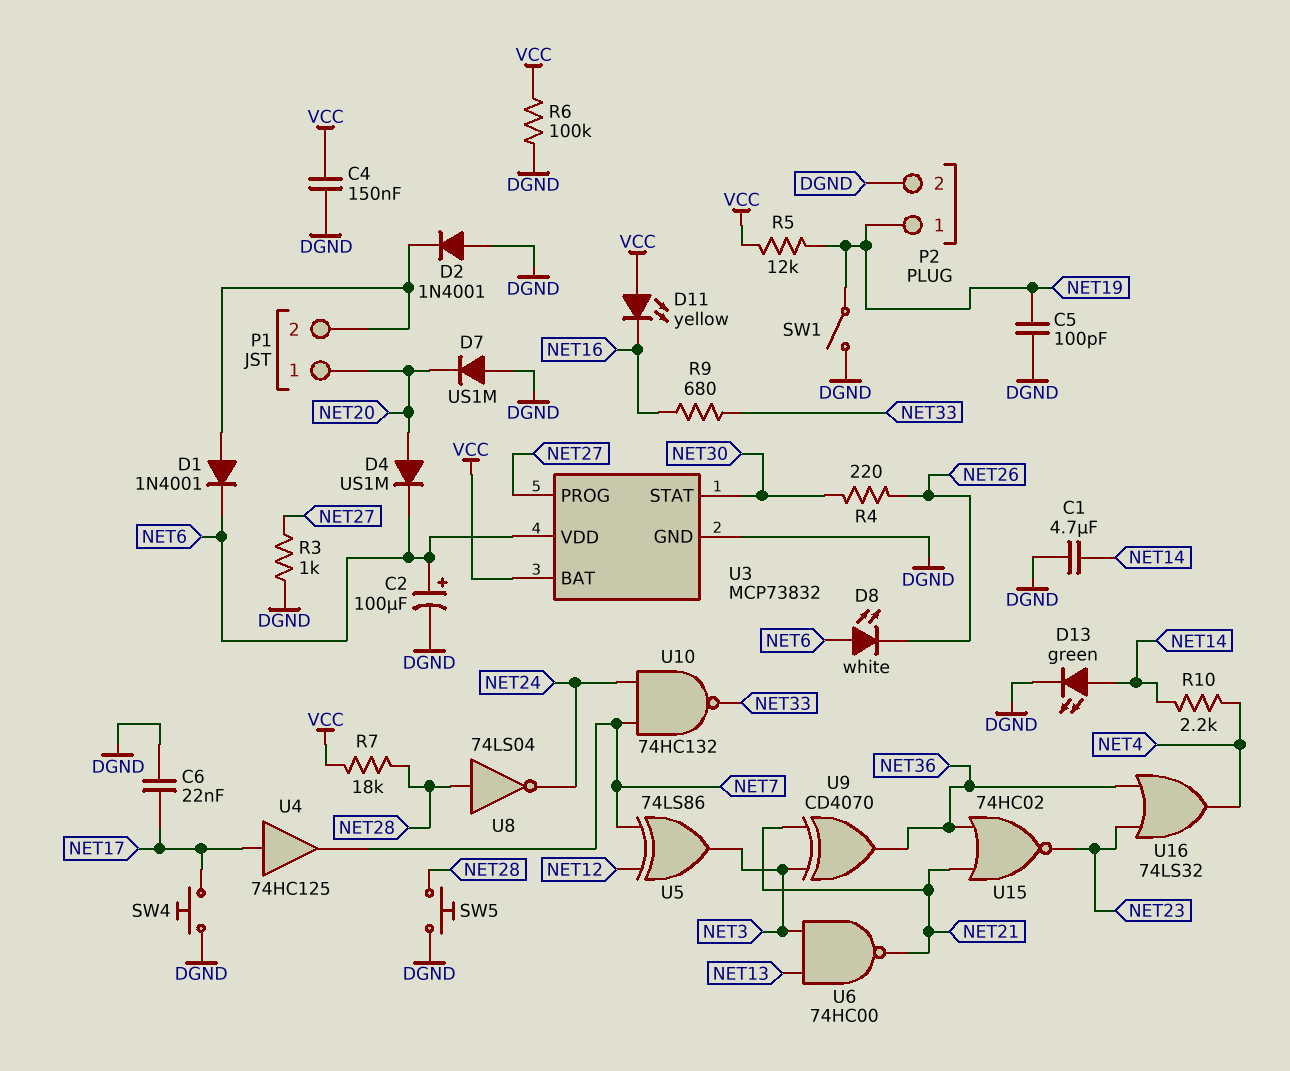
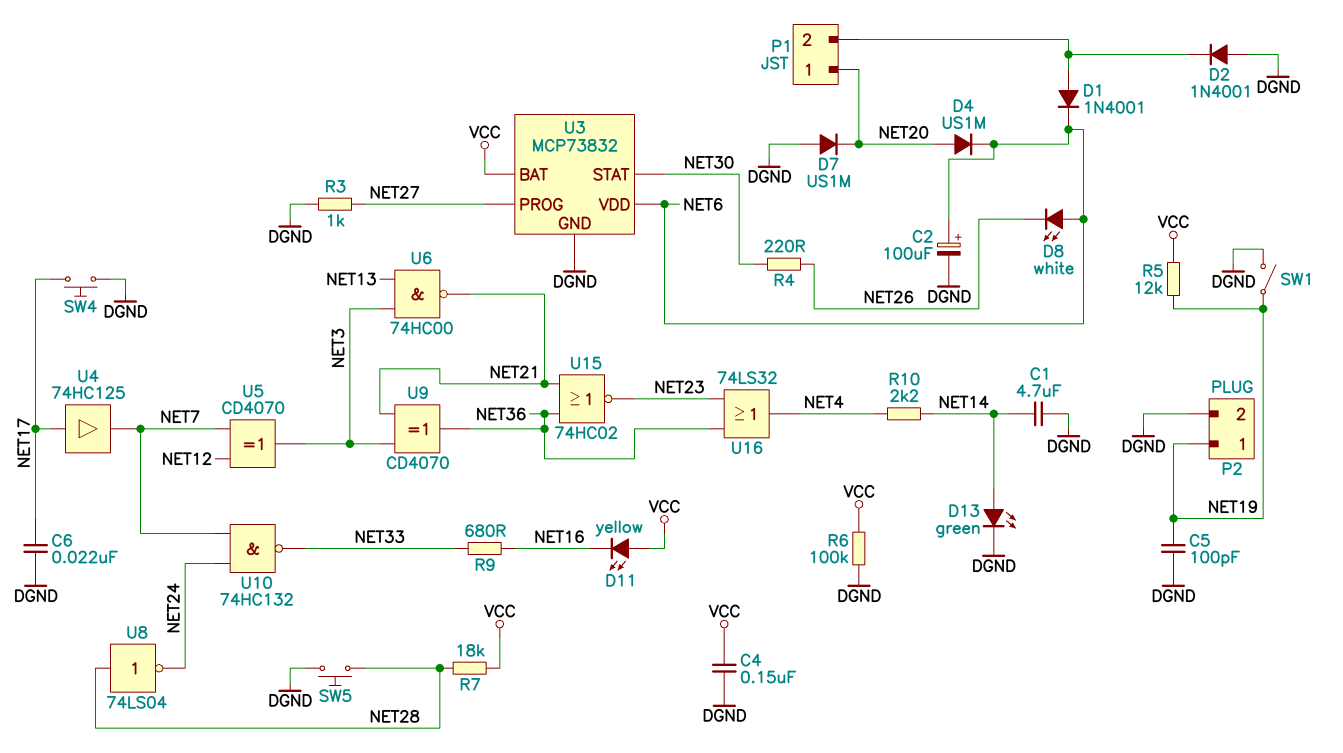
U5: XOR 74LS86 (in NET7, in NET12, out NET3) -> XOR CD4070 (in NET7, in NET12, out NET3)

